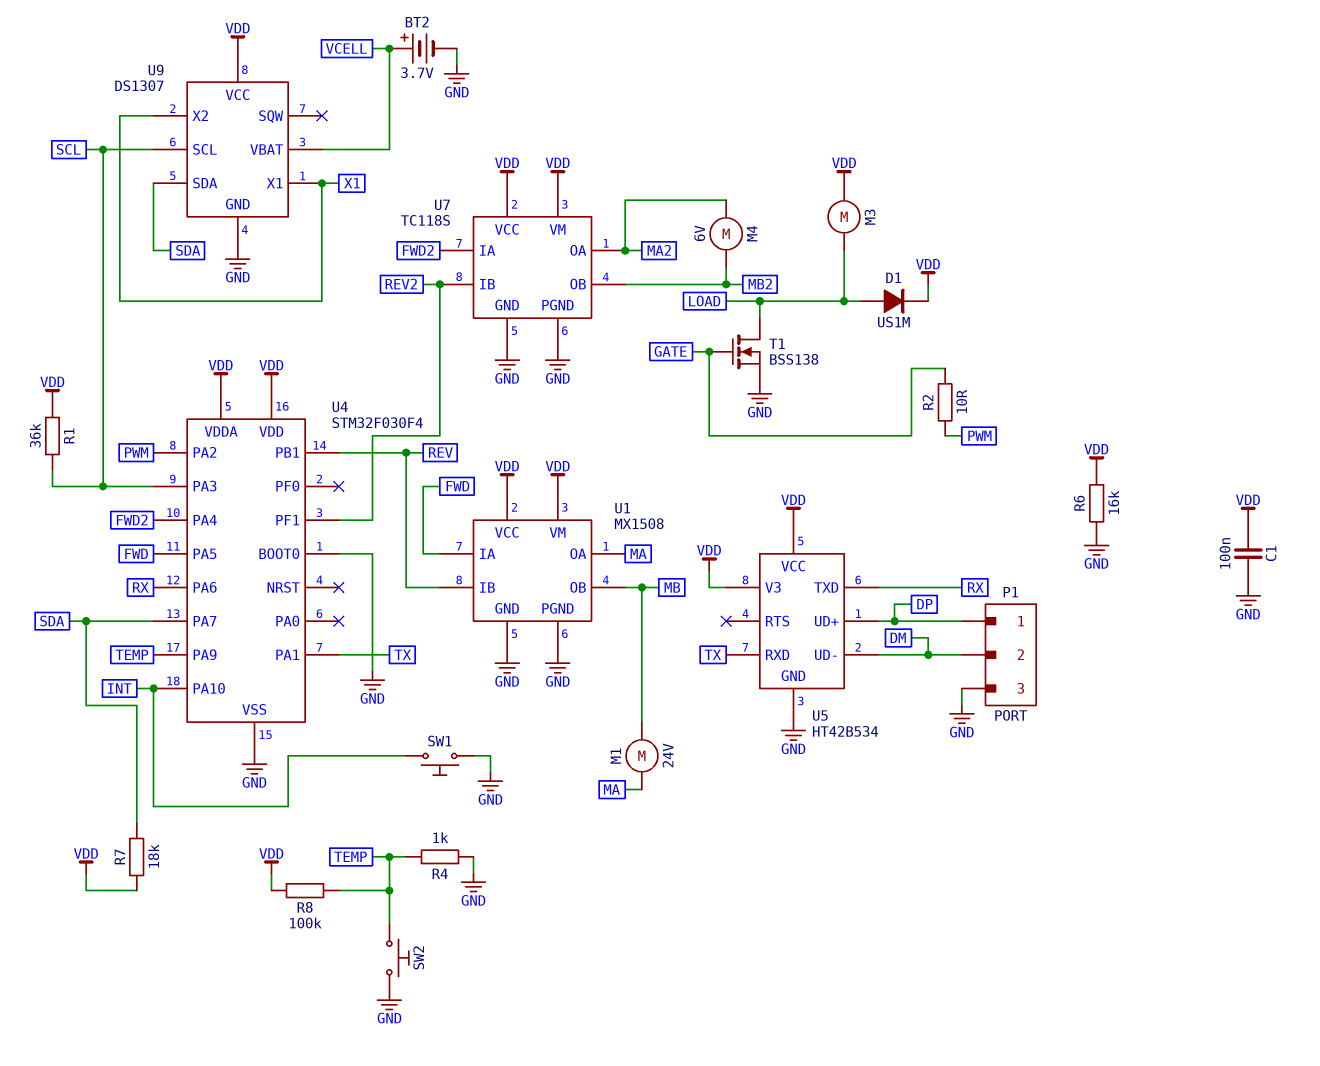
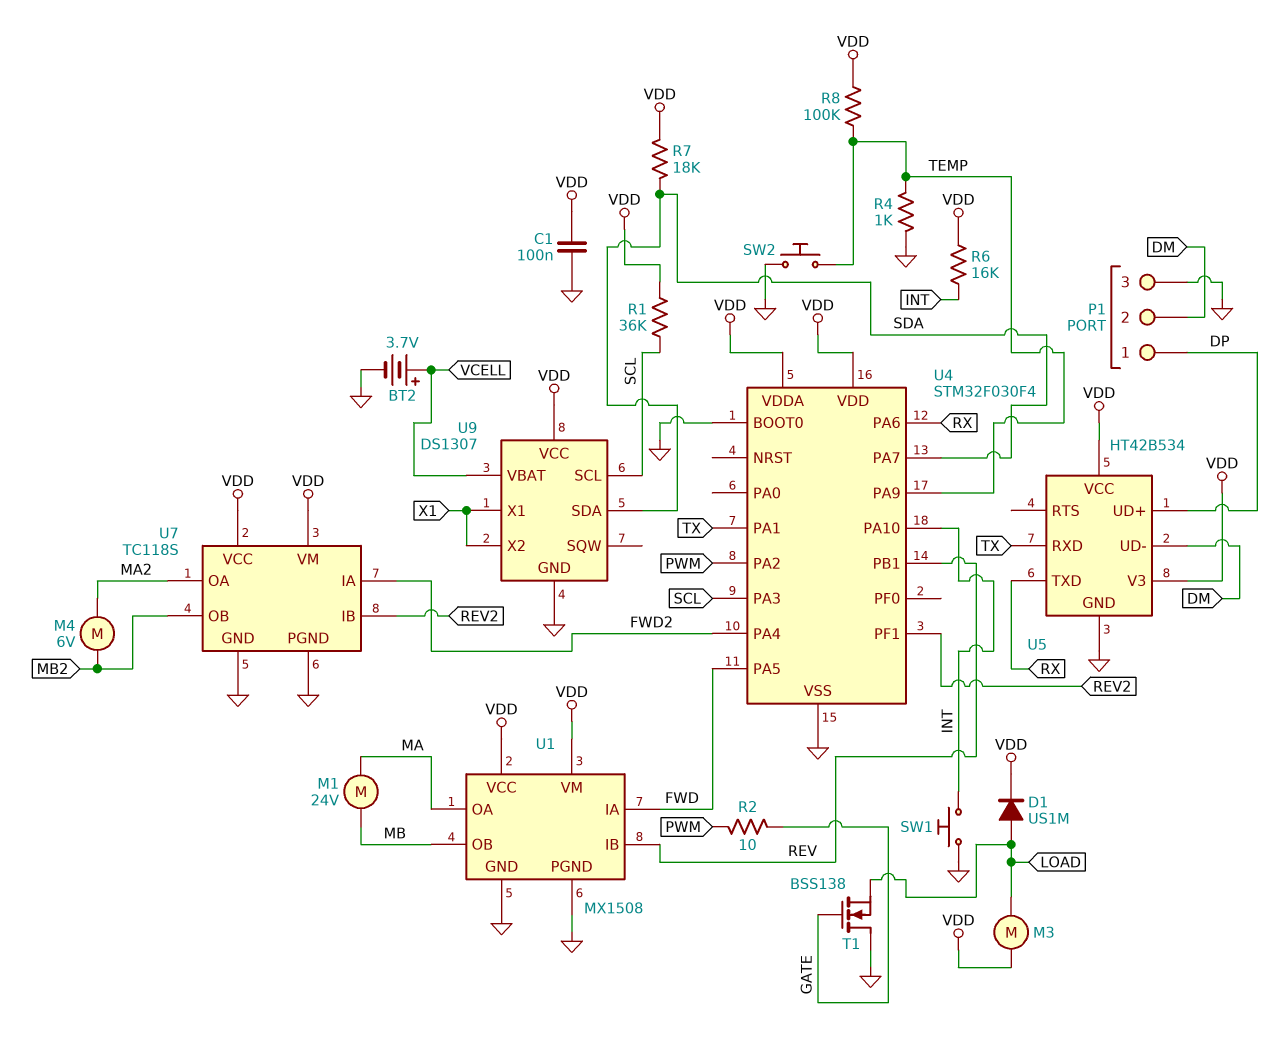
R6: 16k (GND, VDD) -> 16k (INT, VDD)
T1: NMOS BSS138 (G GATE, D LOAD, S GND) -> NMOS BSS138 (G GATE, D GND, S LOAD)

